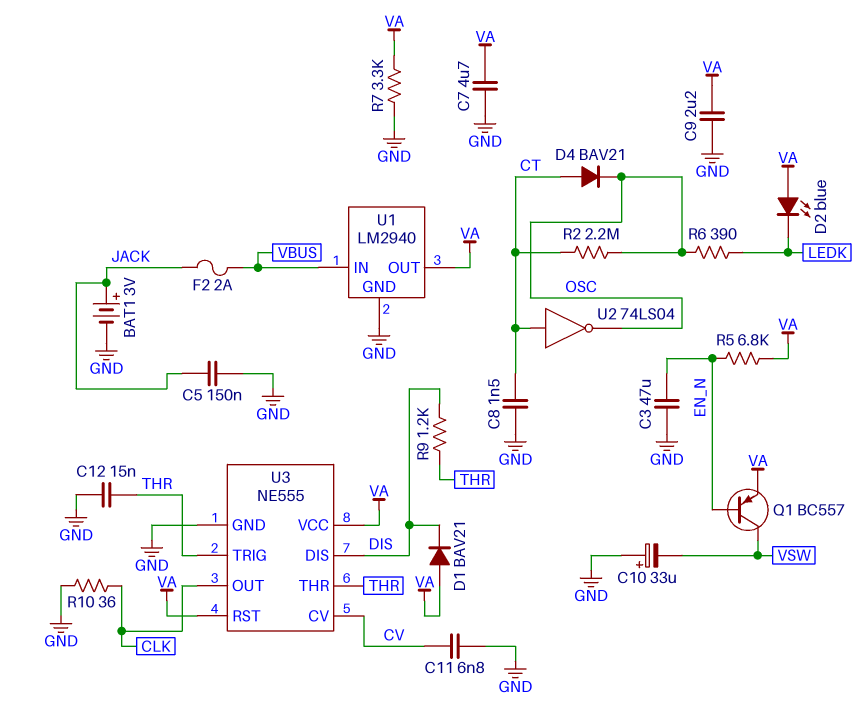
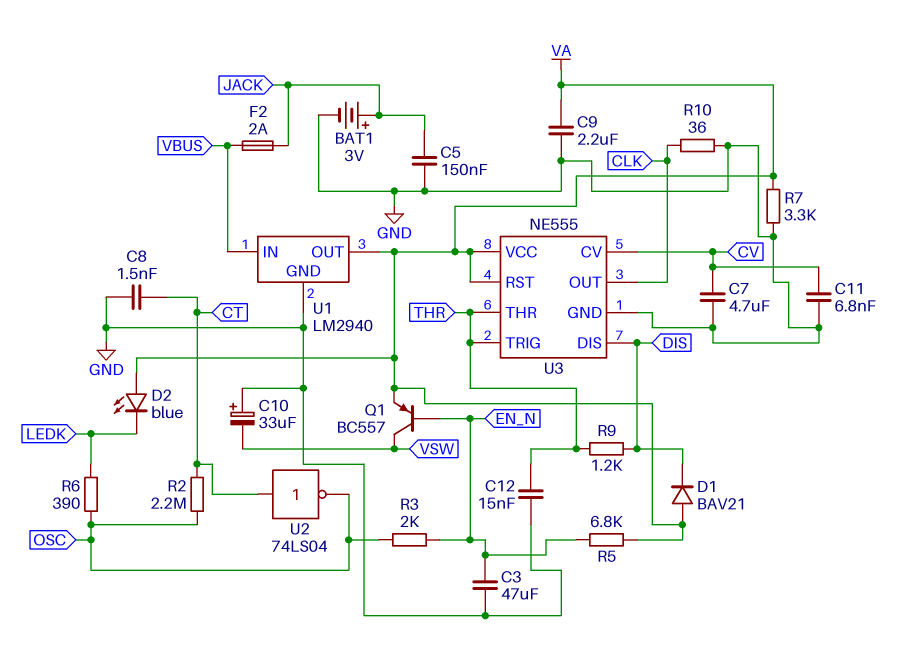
C7: 4.7uF (GND, VA) -> 4.7uF (CV, GND)
D4: diode BAV21 (A CT, K OSC) -> none
R3: none -> 2k (EN_N, OSC)

